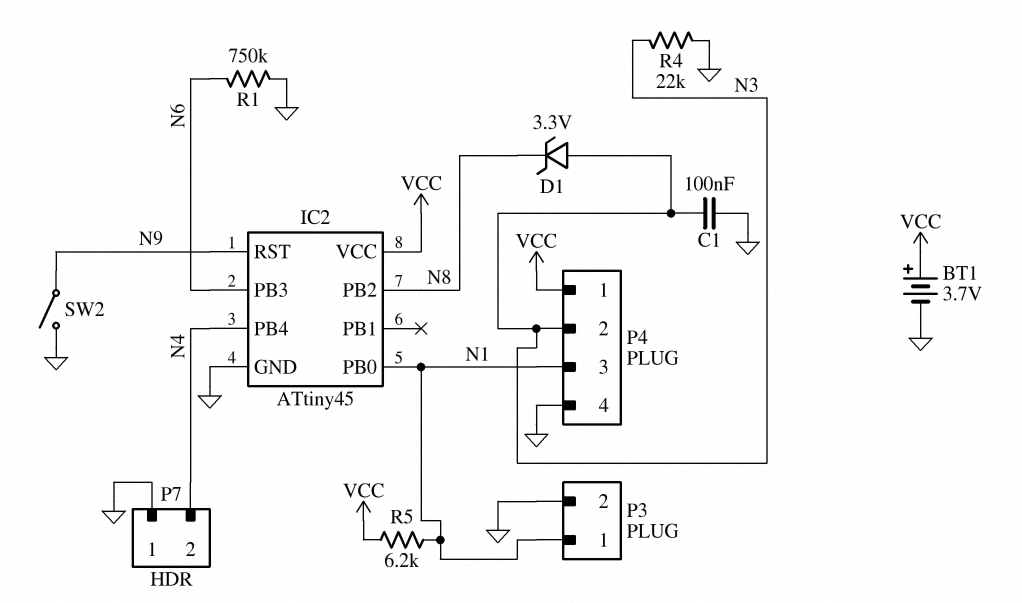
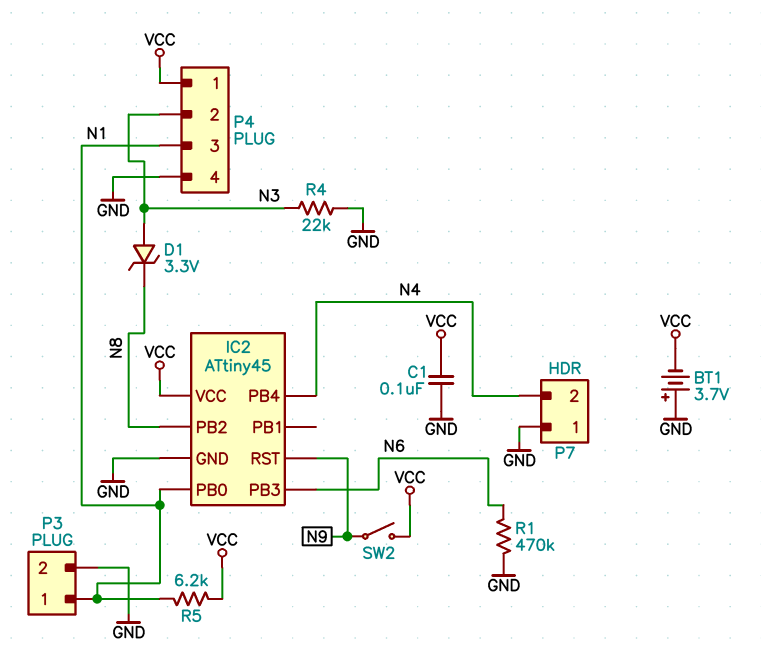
BT1: 3.7V (plus VCC, minus GND) -> 3.7V (plus GND, minus VCC)
C1: 100nF (GND, N3) -> 100nF (GND, VCC)
R1: 750k (GND, N6) -> 470k (GND, N6)
SW2: switch (GND, N9) -> switch (N9, VCC)

